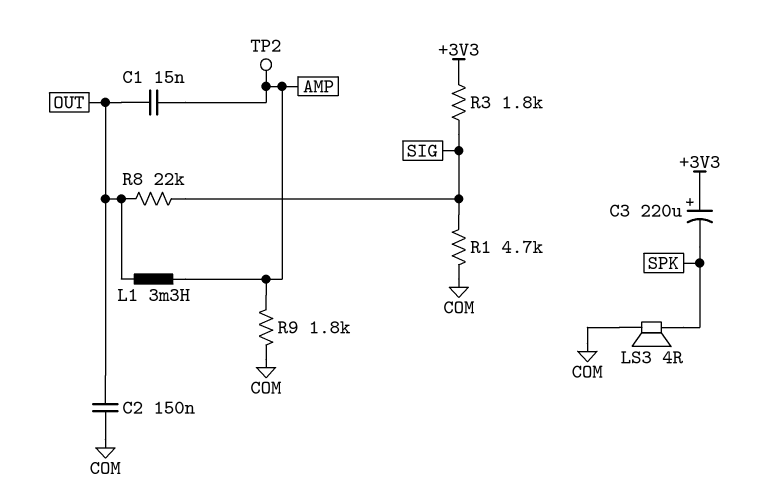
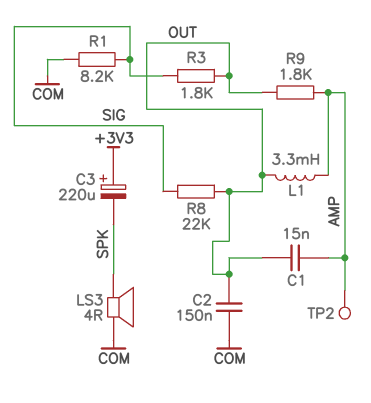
R1: 4.7k (COM, SIG) -> 8.2k (COM, SIG)
R3: 1.8k (+3V3, SIG) -> 1.8k (OUT, SIG)
R9: 1.8k (AMP, COM) -> 1.8k (AMP, OUT)

